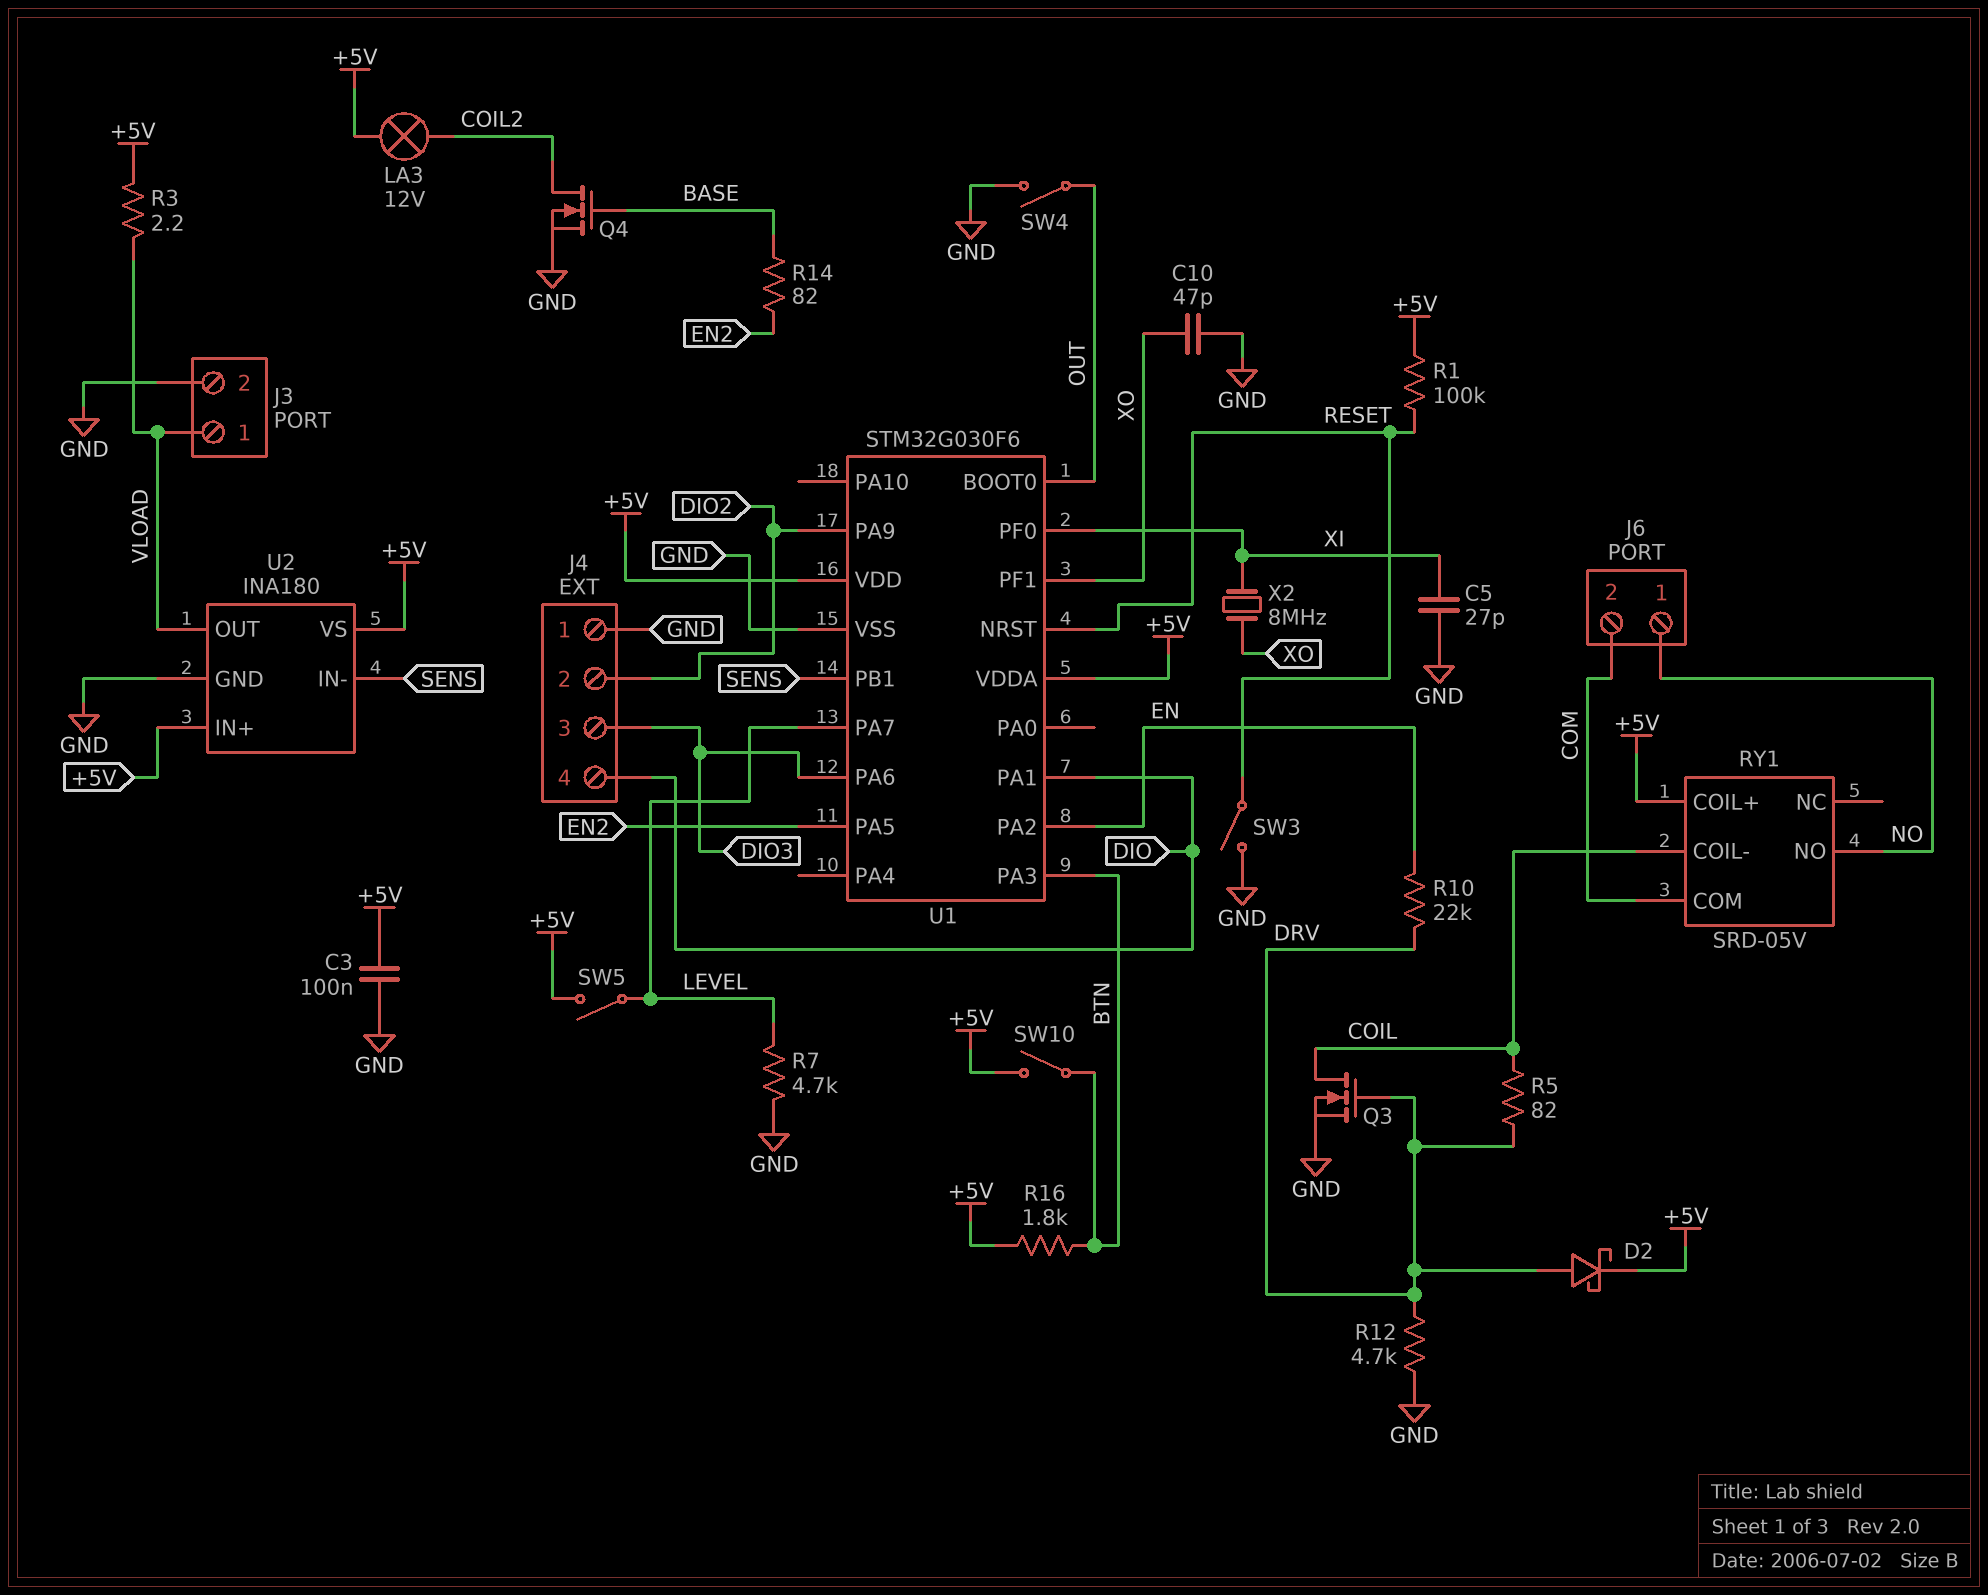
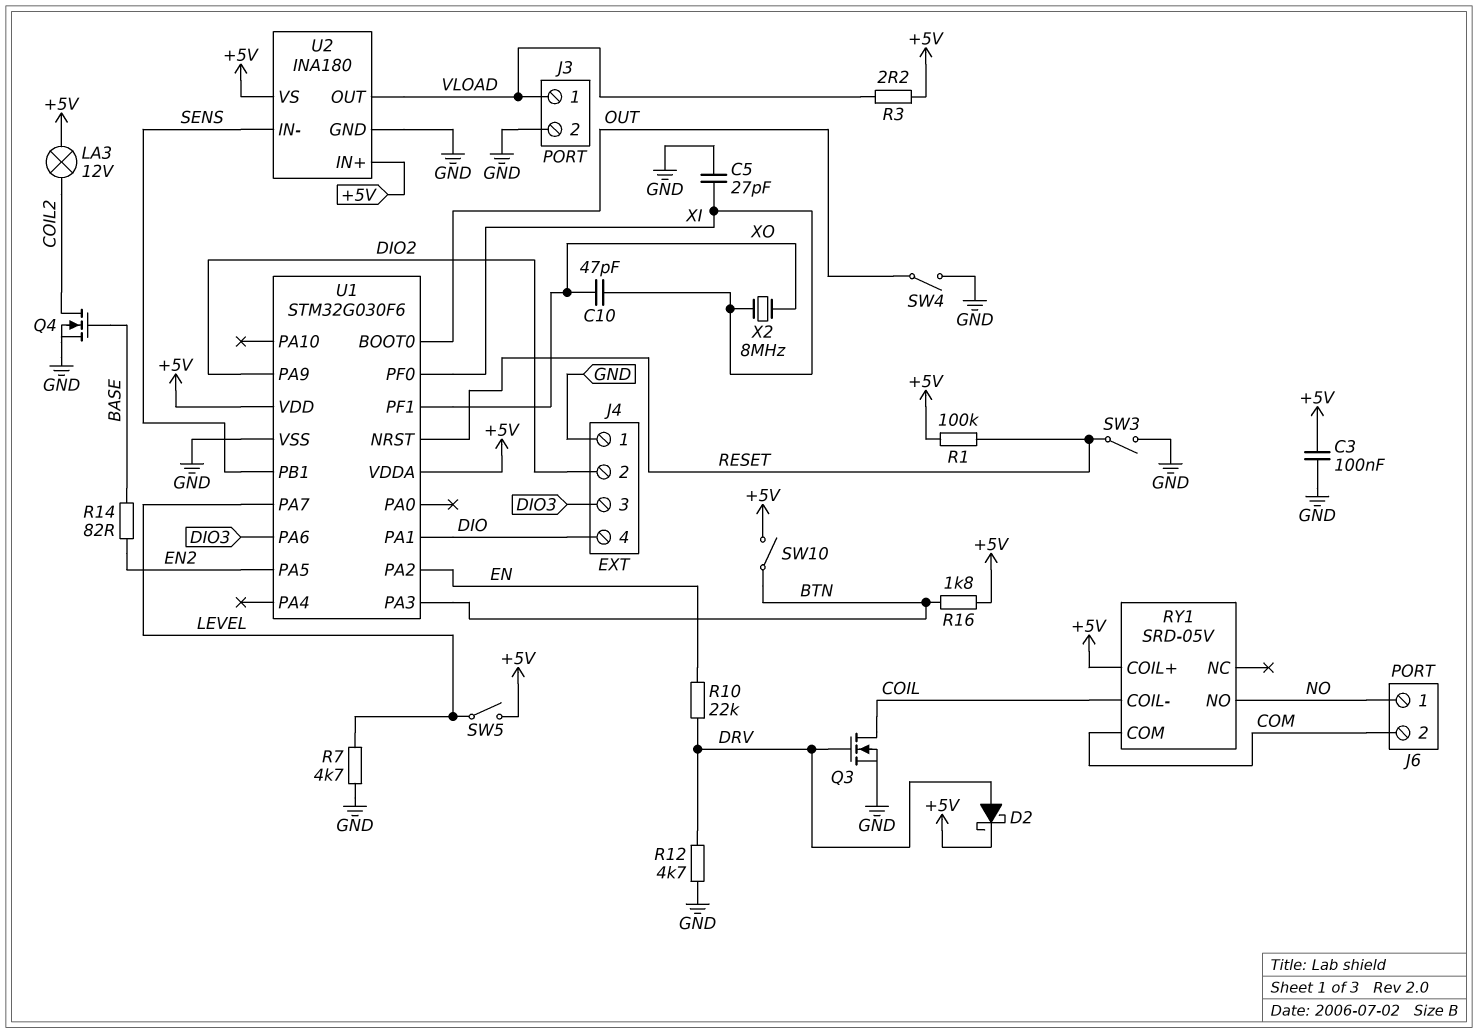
C10: 47pF (GND, XO) -> 47pF (XI, XO)
R5: 82 (COIL, DRV) -> none

